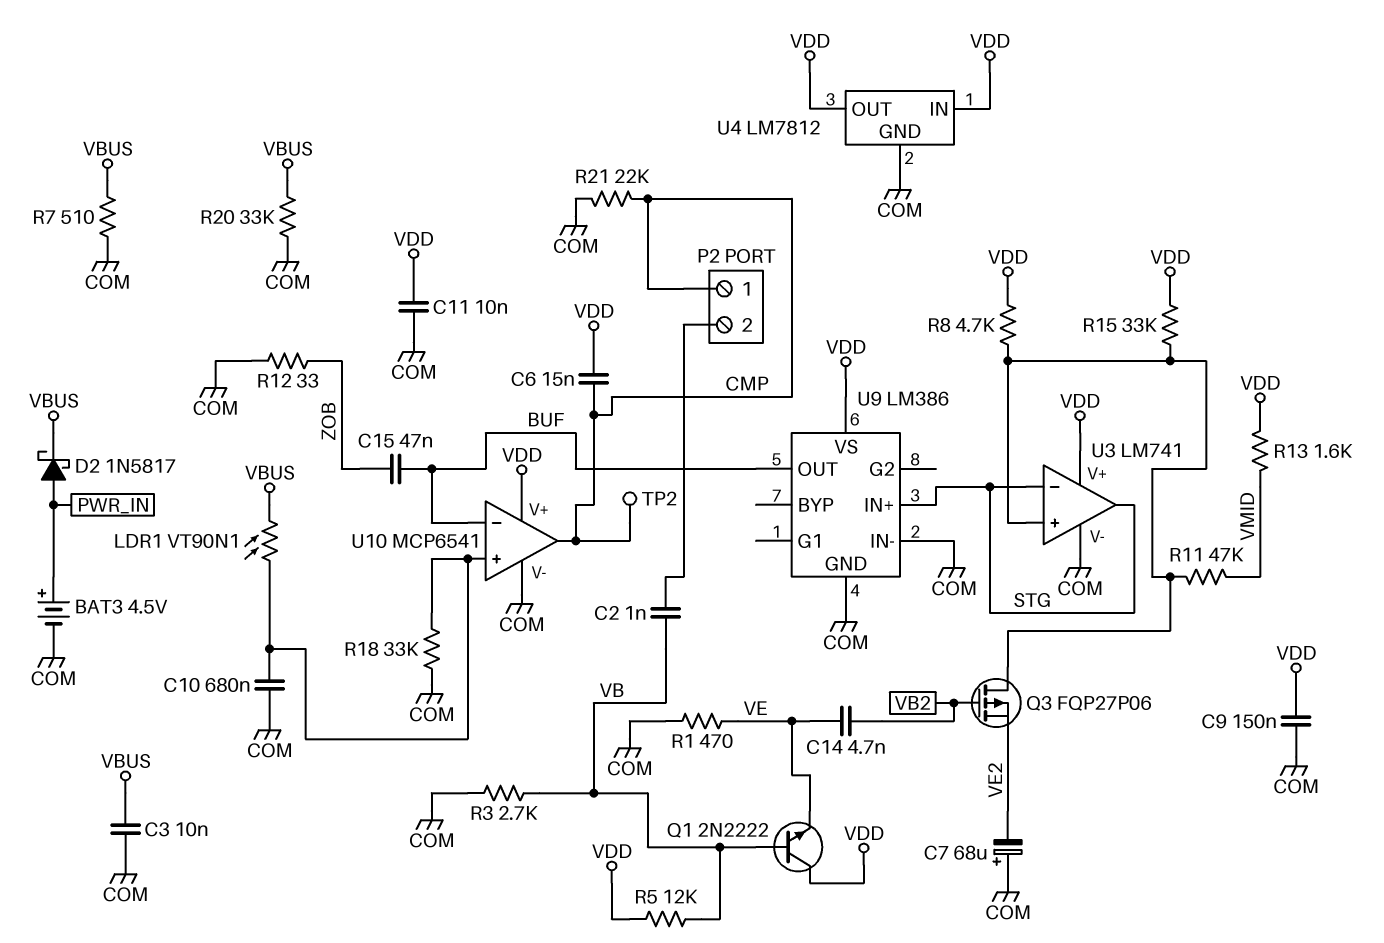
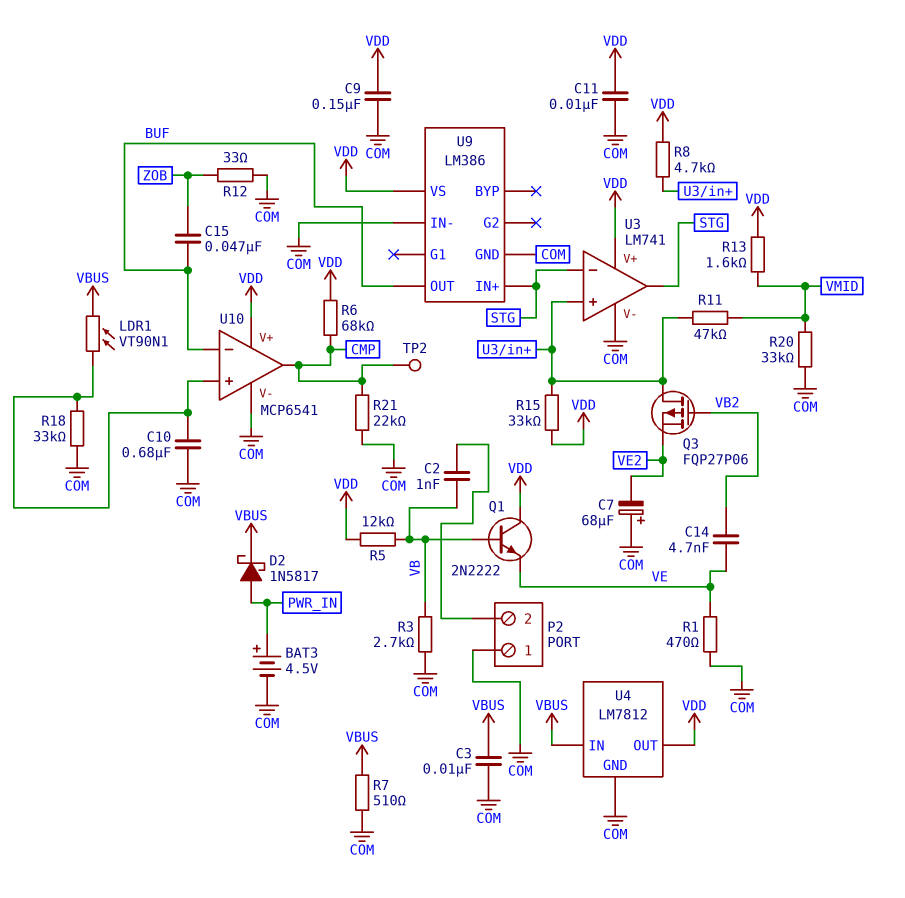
C6: 15nF (CMP, VDD) -> none
P2 pin 1: CMP -> COM
R6: none -> 68k (CMP, VDD)
R20: 33k (COM, VBUS) -> 33k (COM, VMID)
U4 pin IN: VDD -> VBUS

